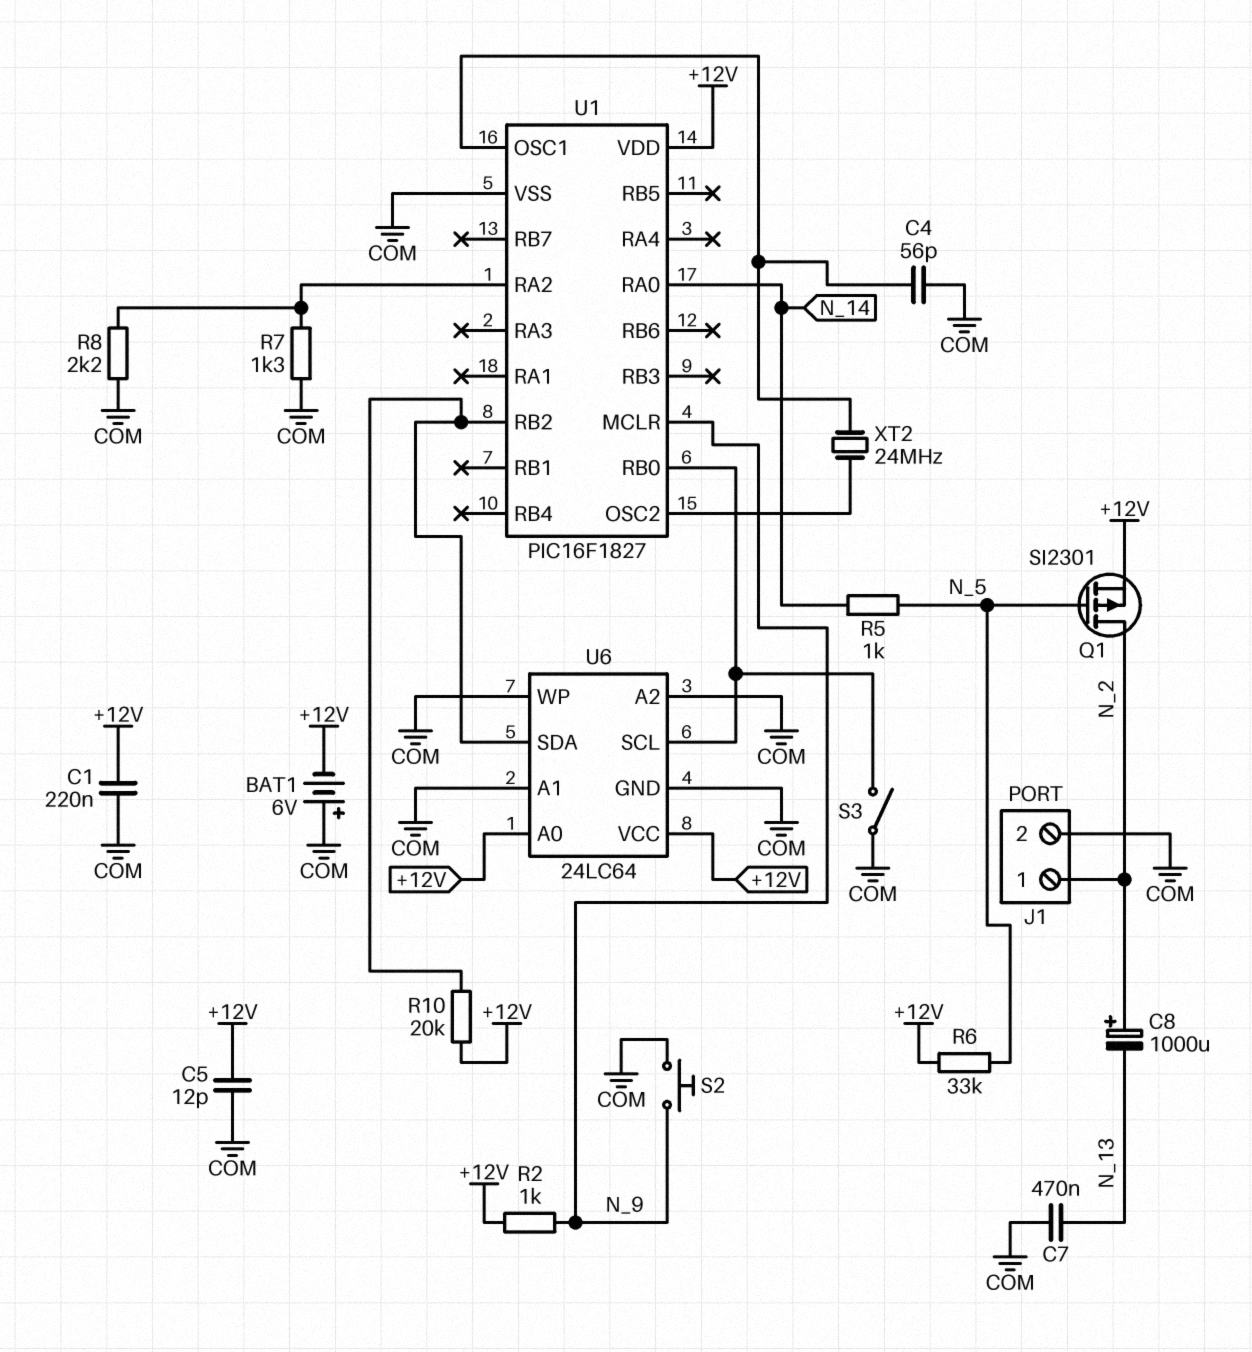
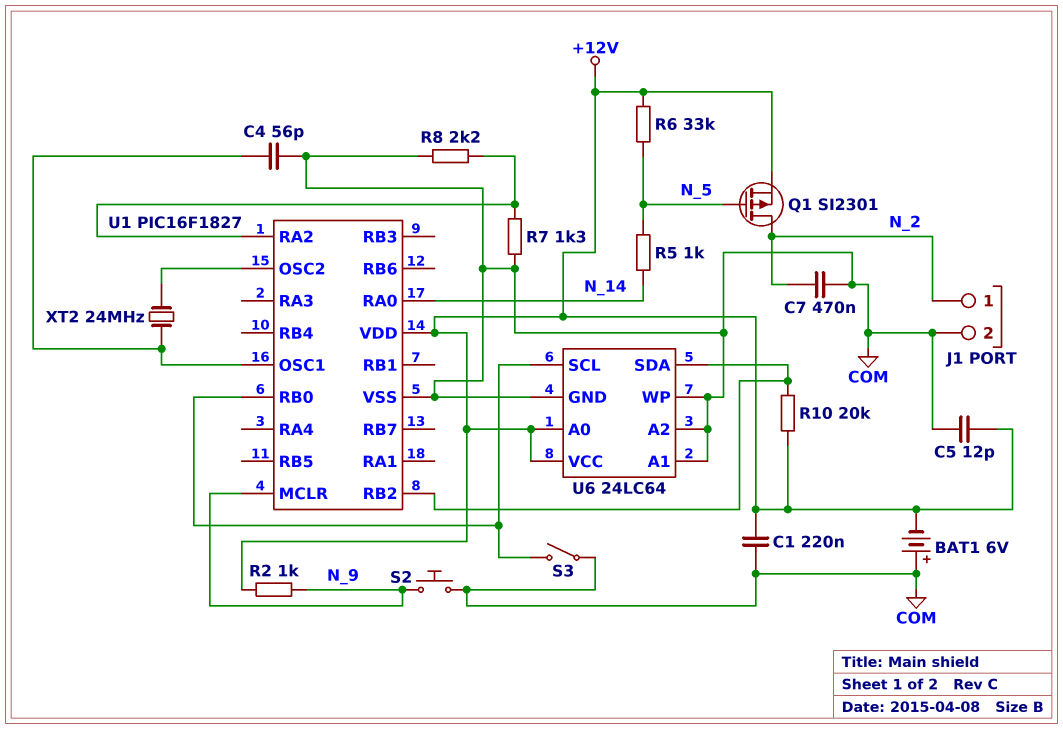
C7: 470nF (COM, N_13) -> 470nF (COM, N_2)
C8: 1000uF (plus N_2, minus N_13) -> none

